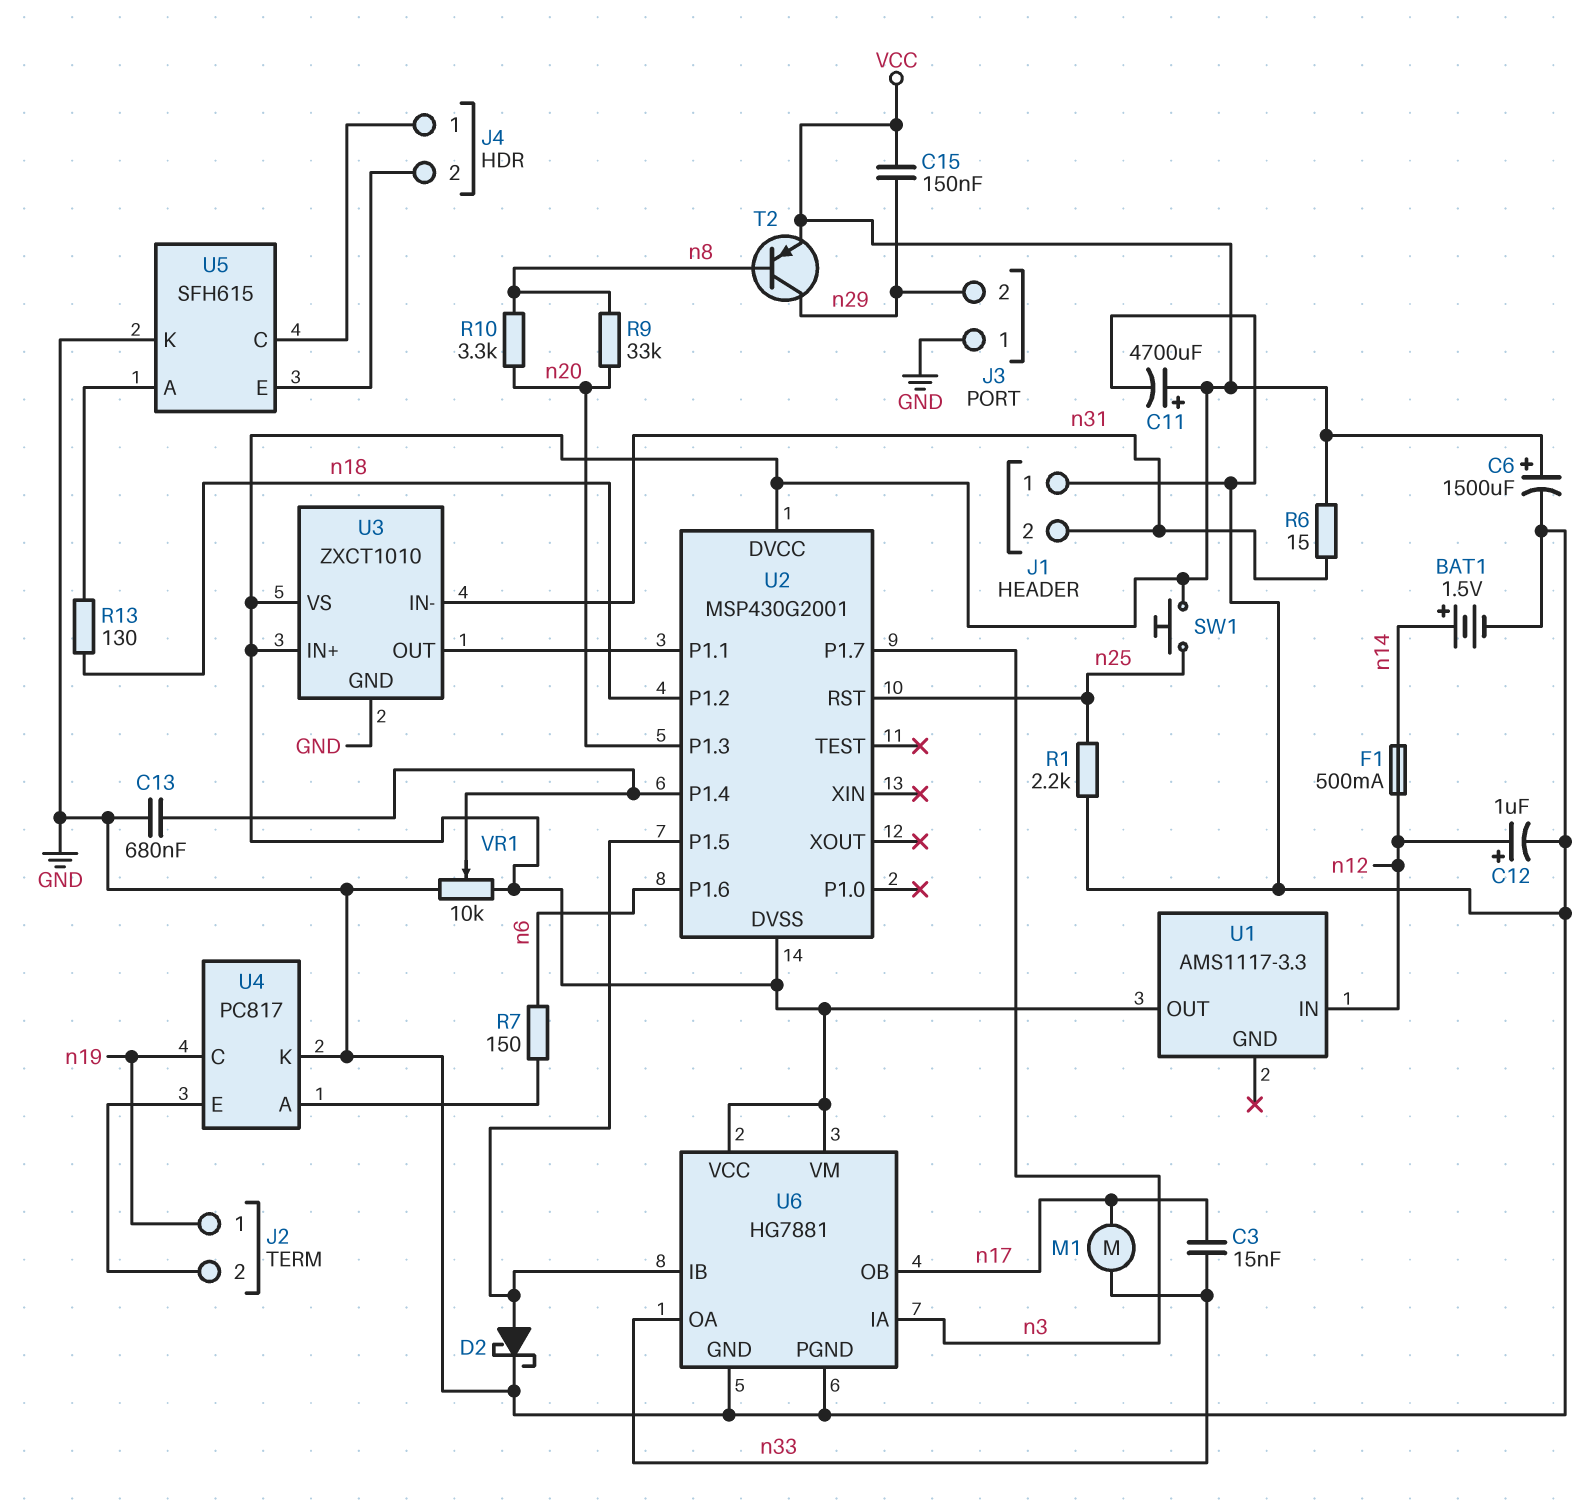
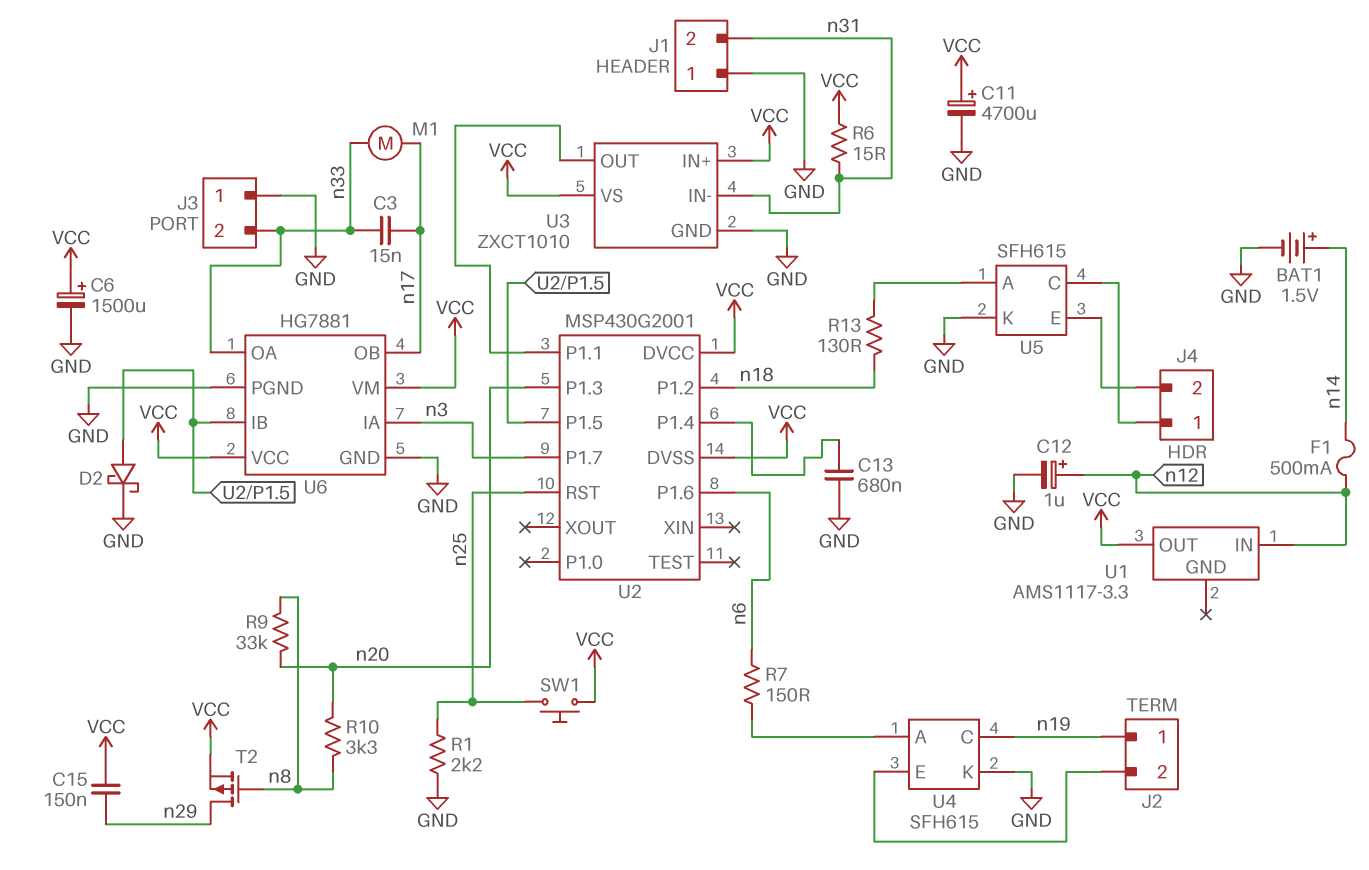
J3 pin 2: n29 -> n33
T2: PNP (B n8, C n29, E VCC) -> PMOS (G n8, D n29, S VCC)
U4: PC817 -> SFH615
VR1: 10k (GND, VCC, wiper U2/P1.4) -> none

